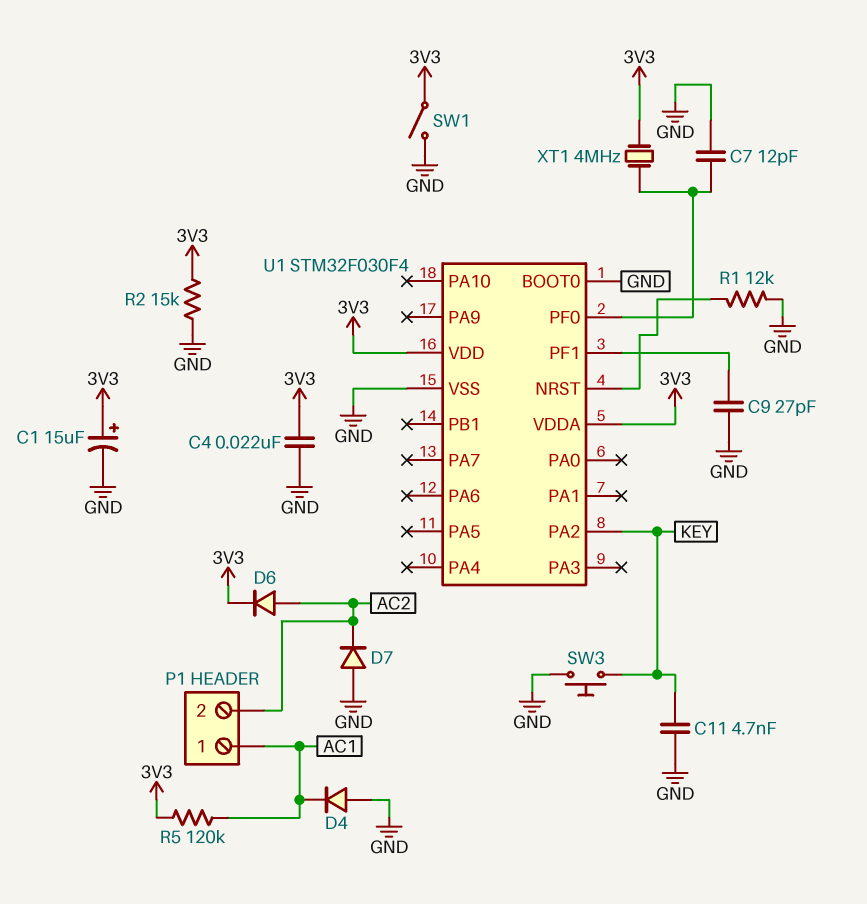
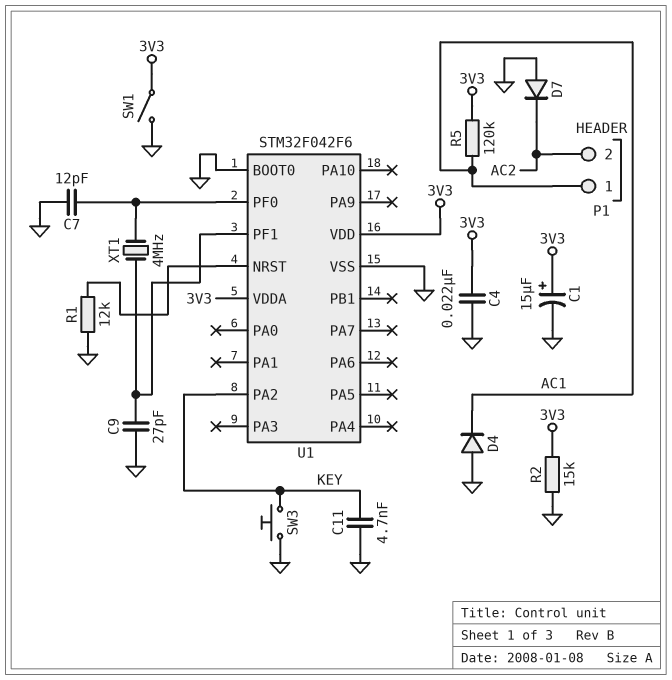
D6: diode (A AC2, K 3V3) -> none
U1: STM32F030F4 -> STM32F042F6
XT1: 4MHz (3V3, U1/PF0) -> 4MHz (U1/PF0, U1/PF1)

